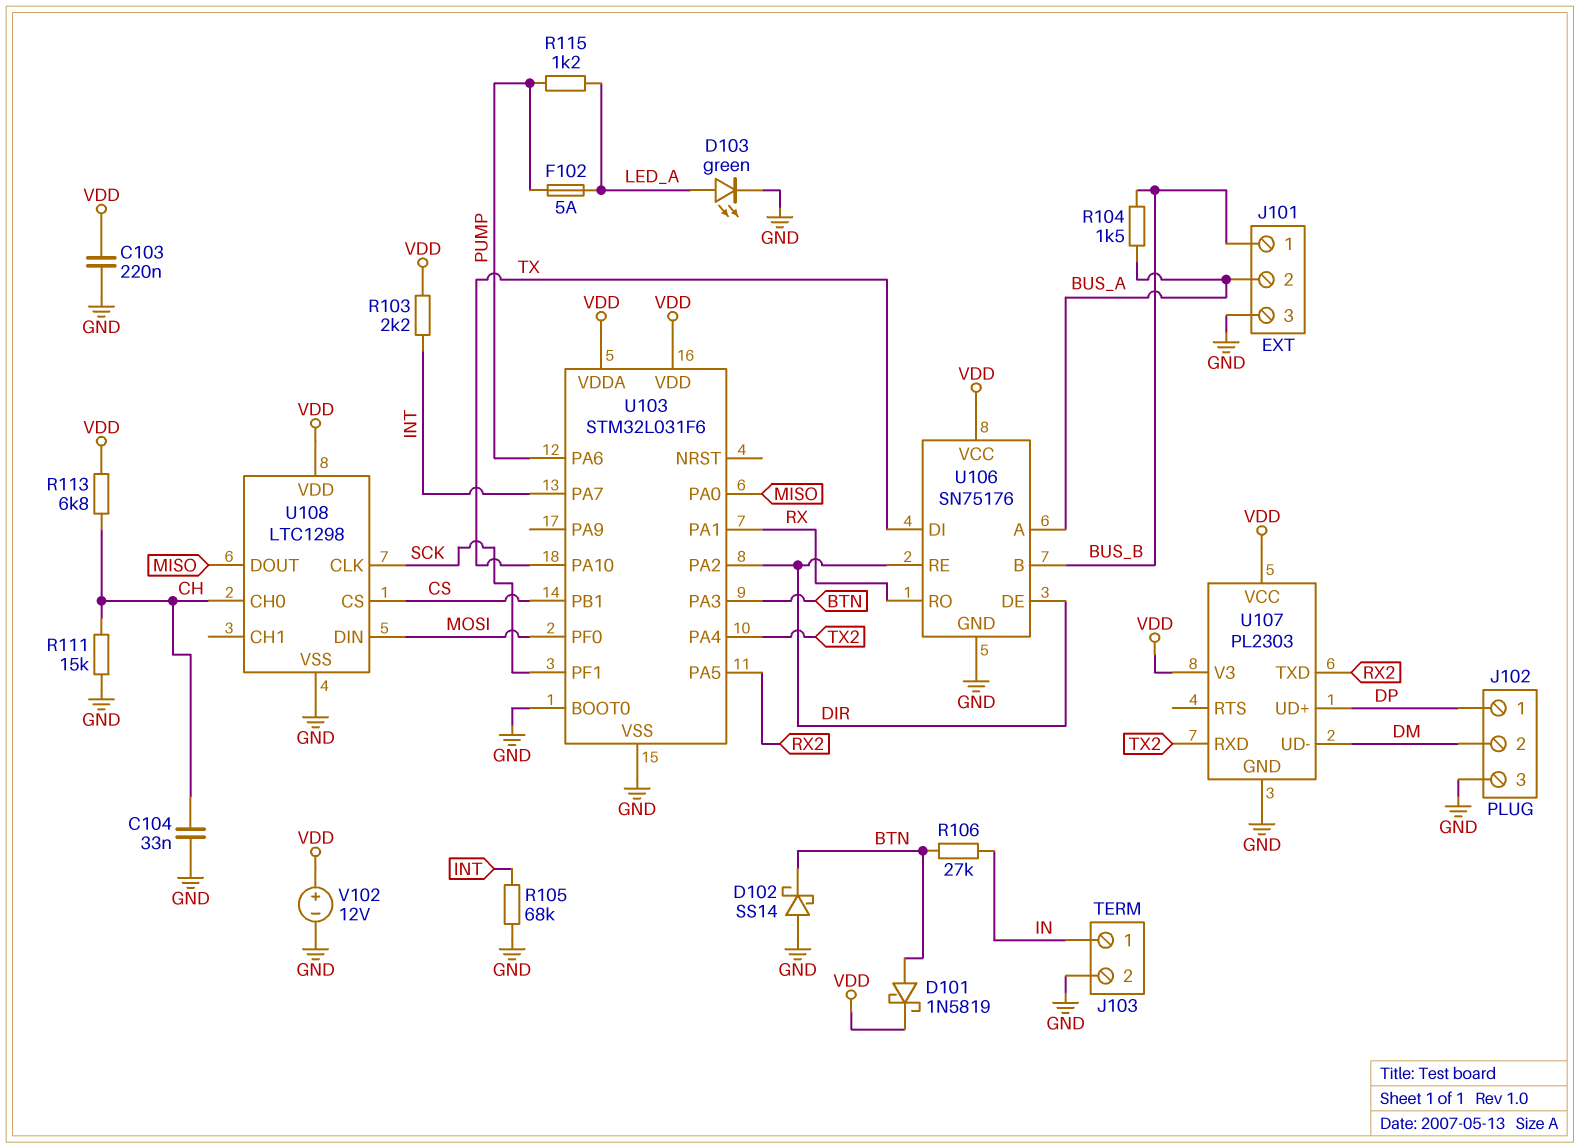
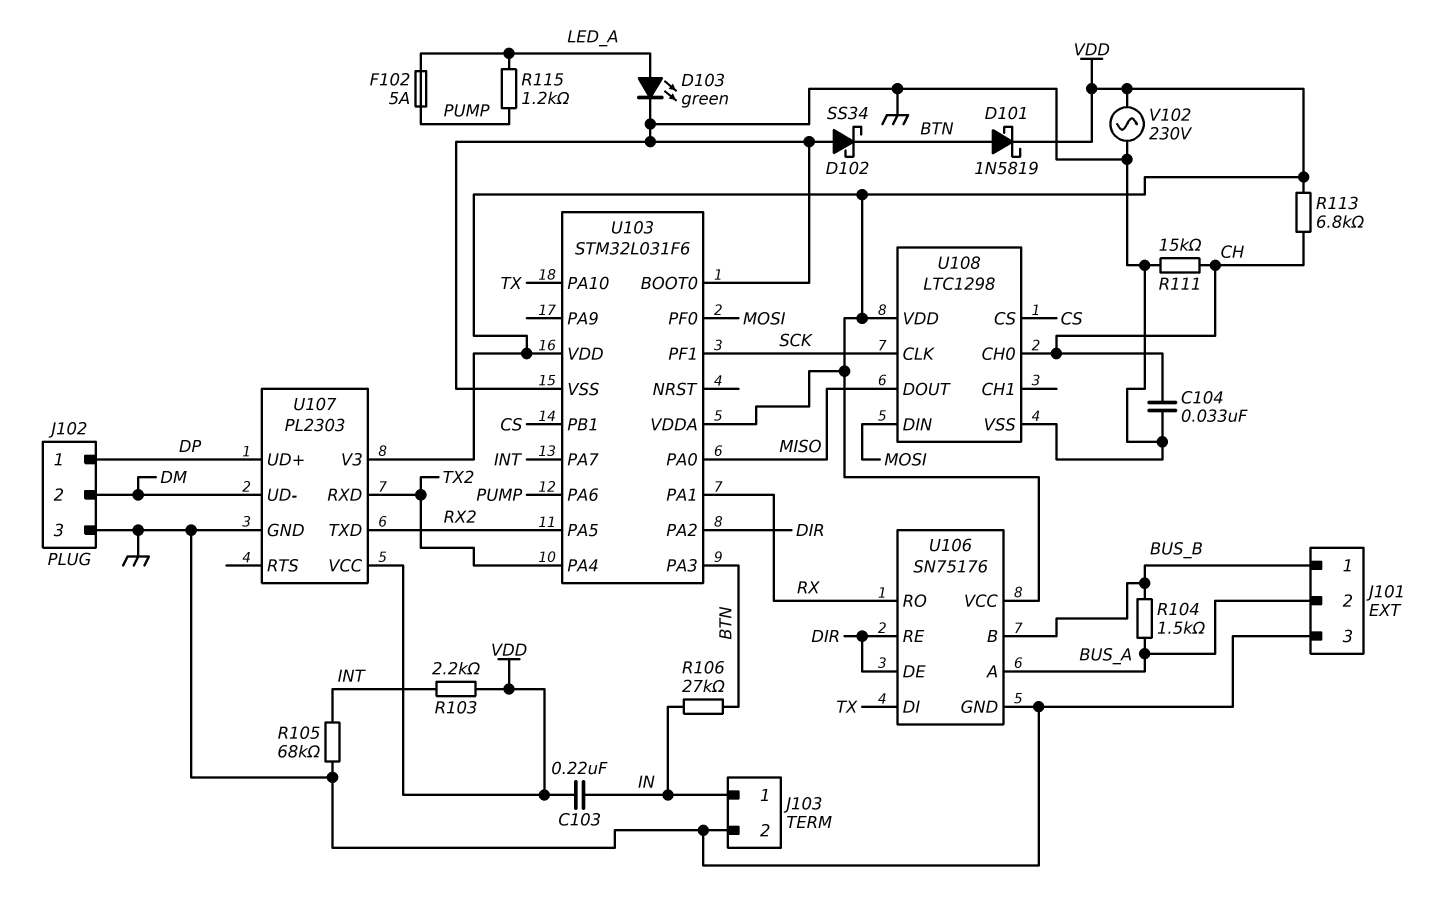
C103: 220nF (GND, VDD) -> 220nF (IN, VDD)
D102: schottky SS14 (A GND, K BTN) -> schottky SS34 (A GND, K BTN)
V102: 12V (plus VDD, minus GND) -> AC 230V (GND, VDD)

